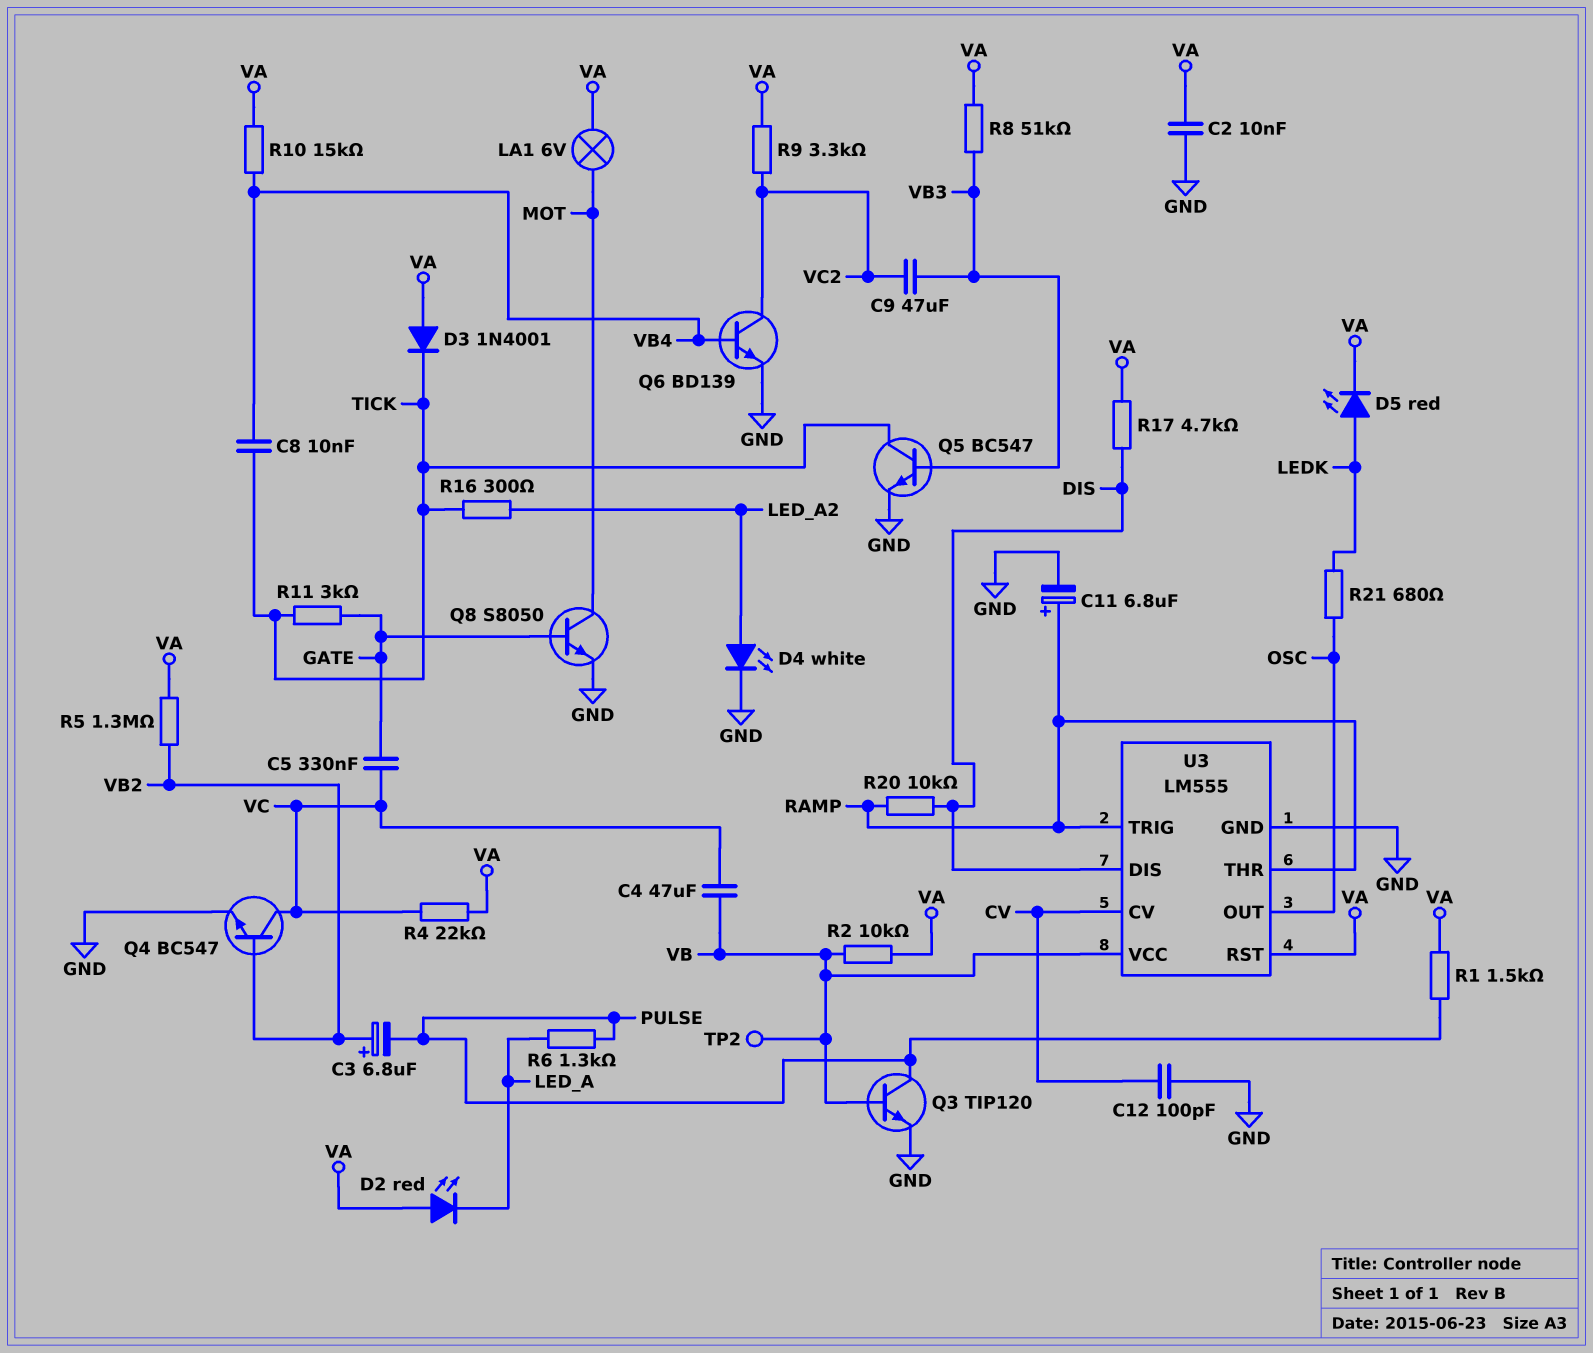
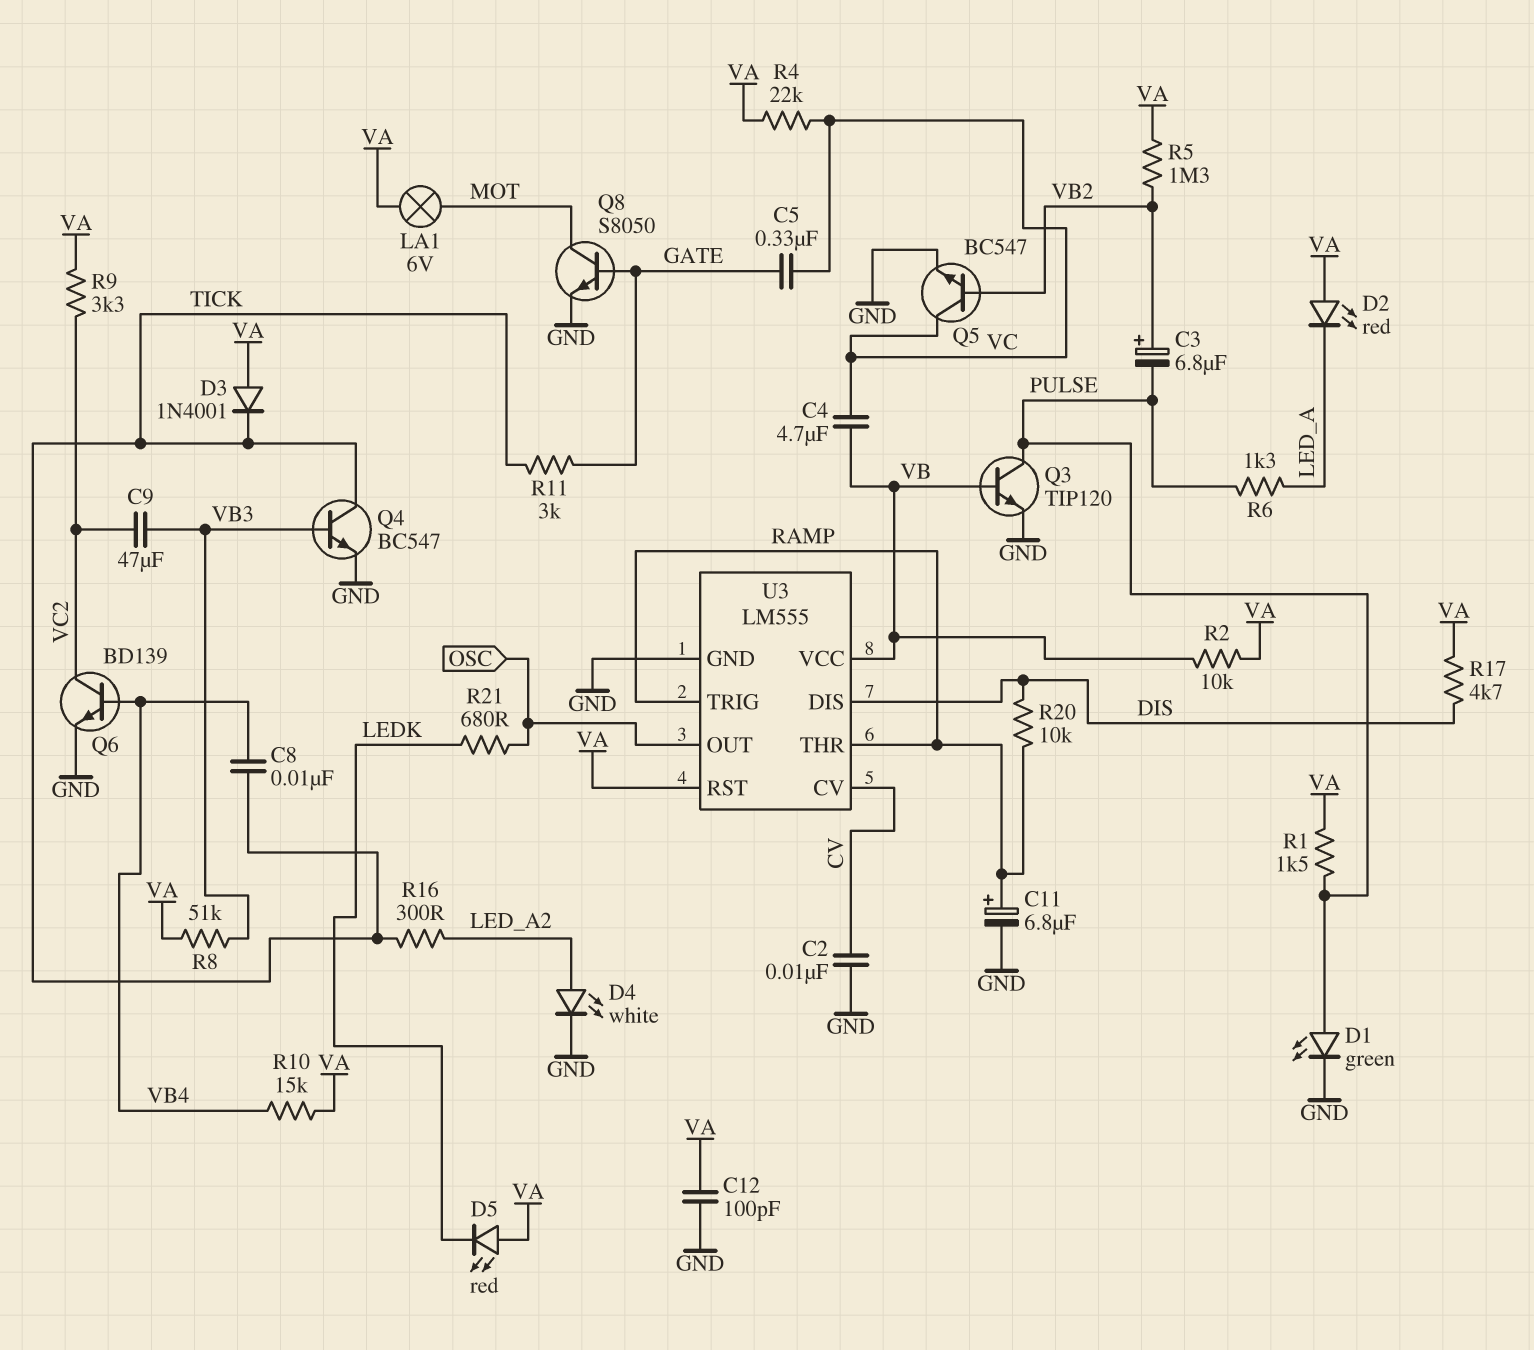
C2: 10nF (GND, VA) -> 10nF (CV, GND)
C4: 47uF (VB, VC) -> 4.7uF (VB, VC)
C12: 100pF (CV, GND) -> 100pF (GND, VA)
D1: none -> LED green (A PULSE, K GND)
D5: LED red (A LEDK, K VA) -> LED red (A VA, K LEDK)
Q4: NPN BC547 (B VB2, C VC, E GND) -> NPN BC547 (B VB3, C TICK, E GND)
Q5: NPN BC547 (B VB3, C TICK, E GND) -> NPN BC547 (B VB2, C VC, E GND)
TP2: test point (VB) -> none

